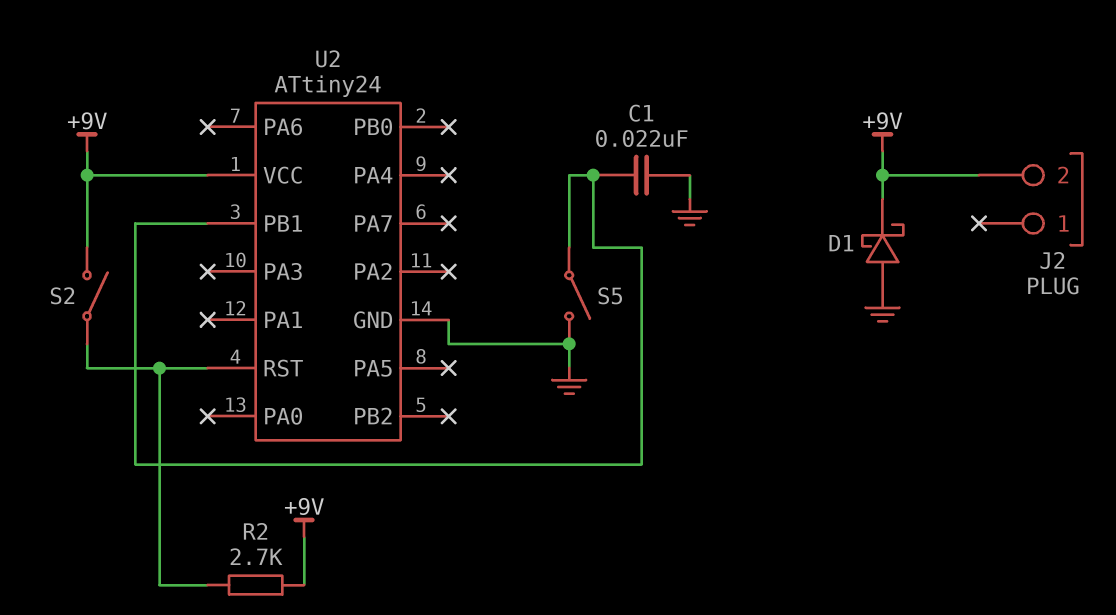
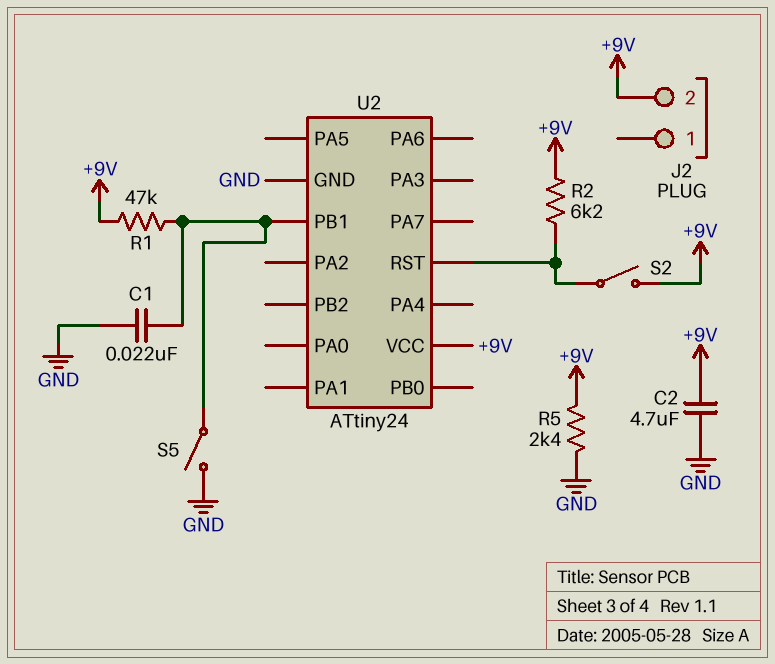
C2: none -> 4.7uF (+9V, GND)
D1: schottky (A GND, K +9V) -> none
R1: none -> 47k (+9V, U2/PB1)
R2: 2.7k (+9V, U2/RST) -> 6.2k (+9V, U2/RST)
R5: none -> 2.4k (+9V, GND)

